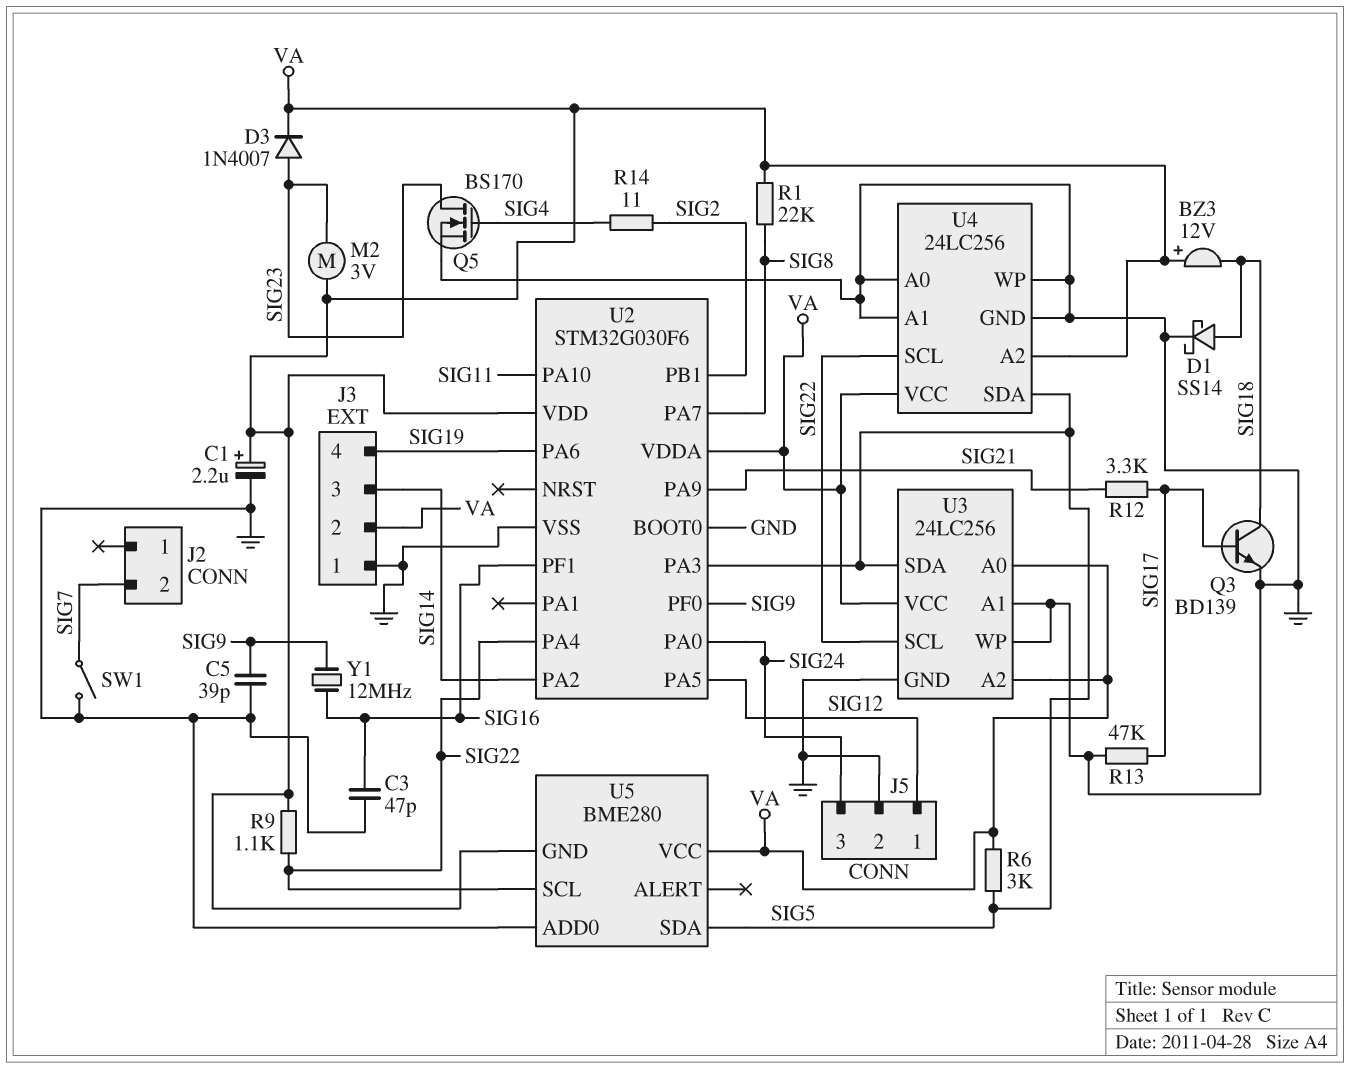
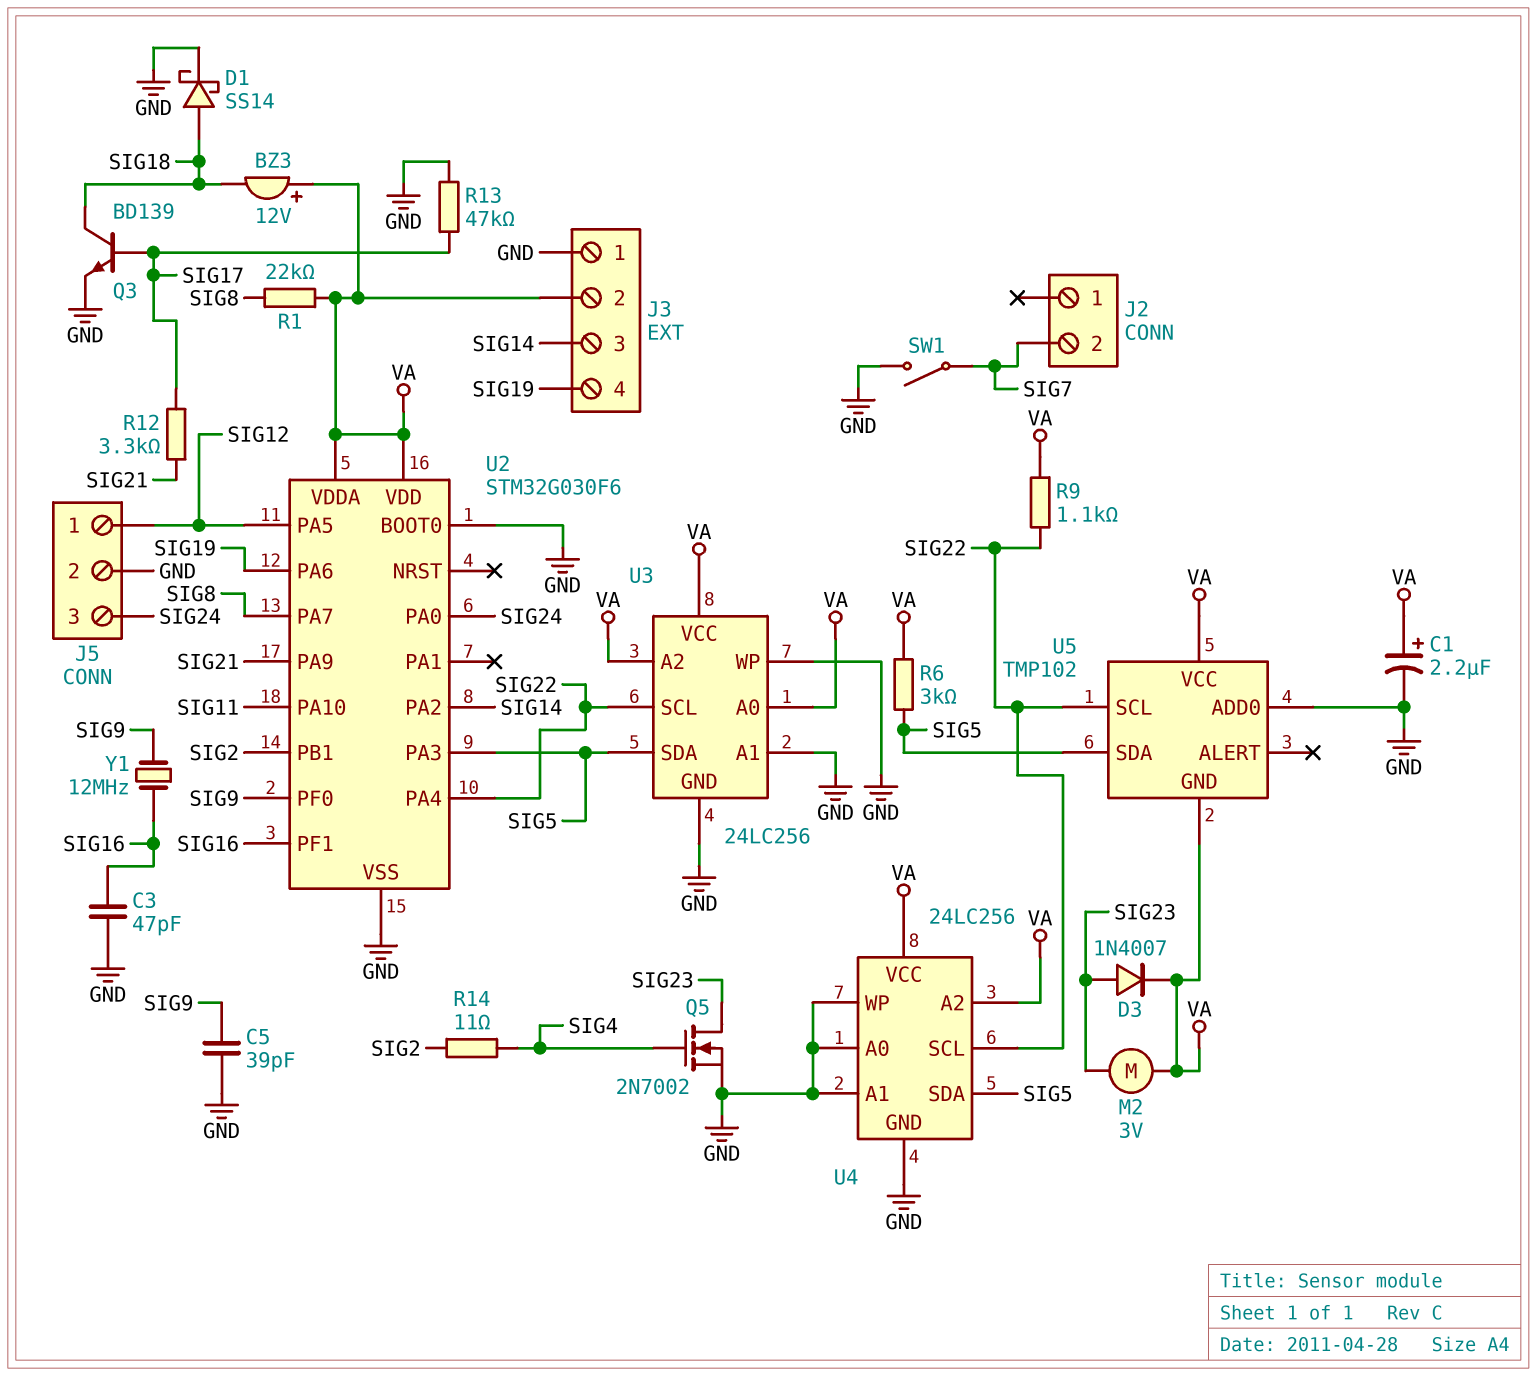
Q5: NMOS BS170 (G SIG4, D SIG23, S GND) -> NMOS 2N7002 (G SIG4, D SIG23, S GND)
U5: BME280 -> TMP102

